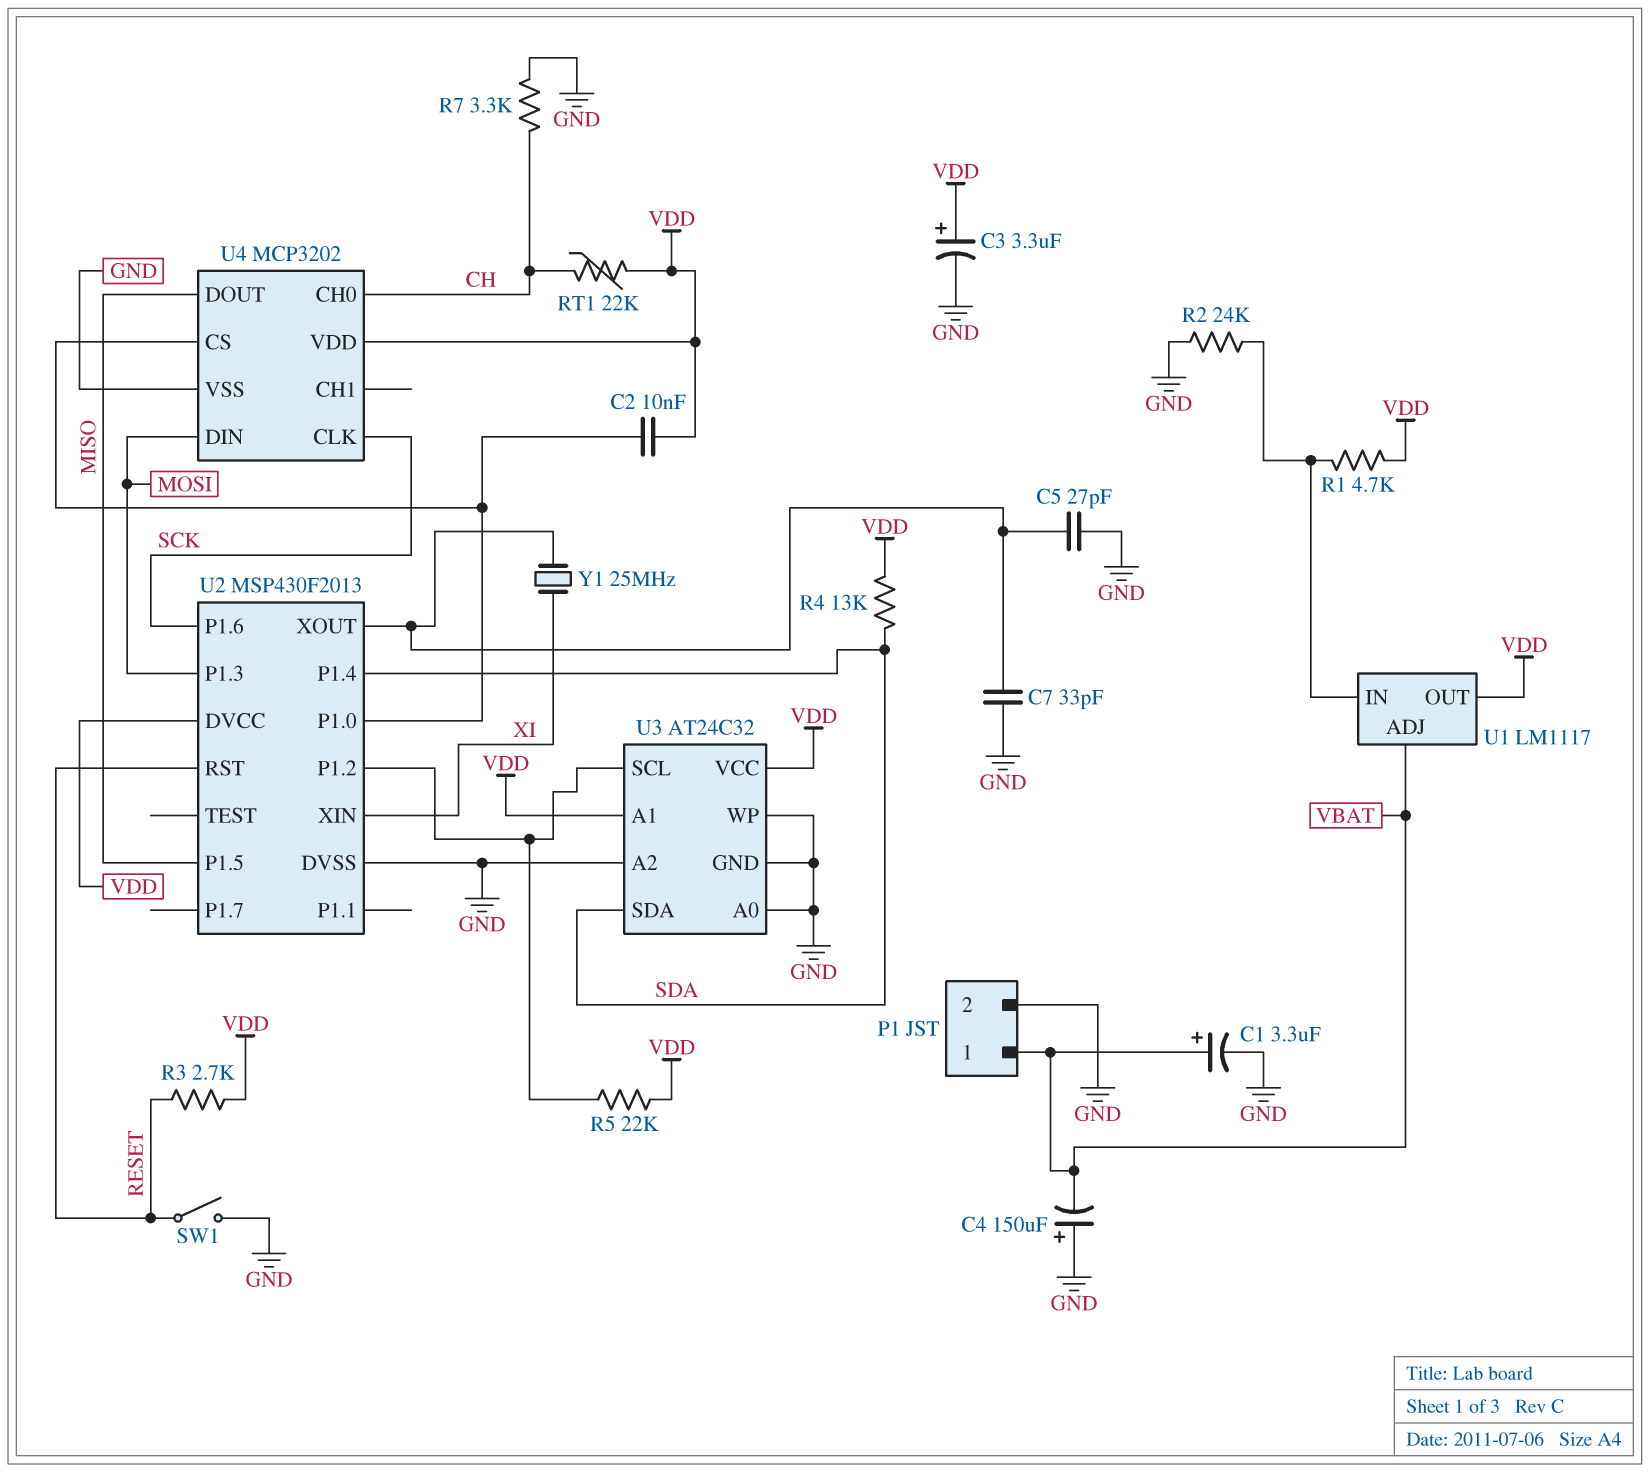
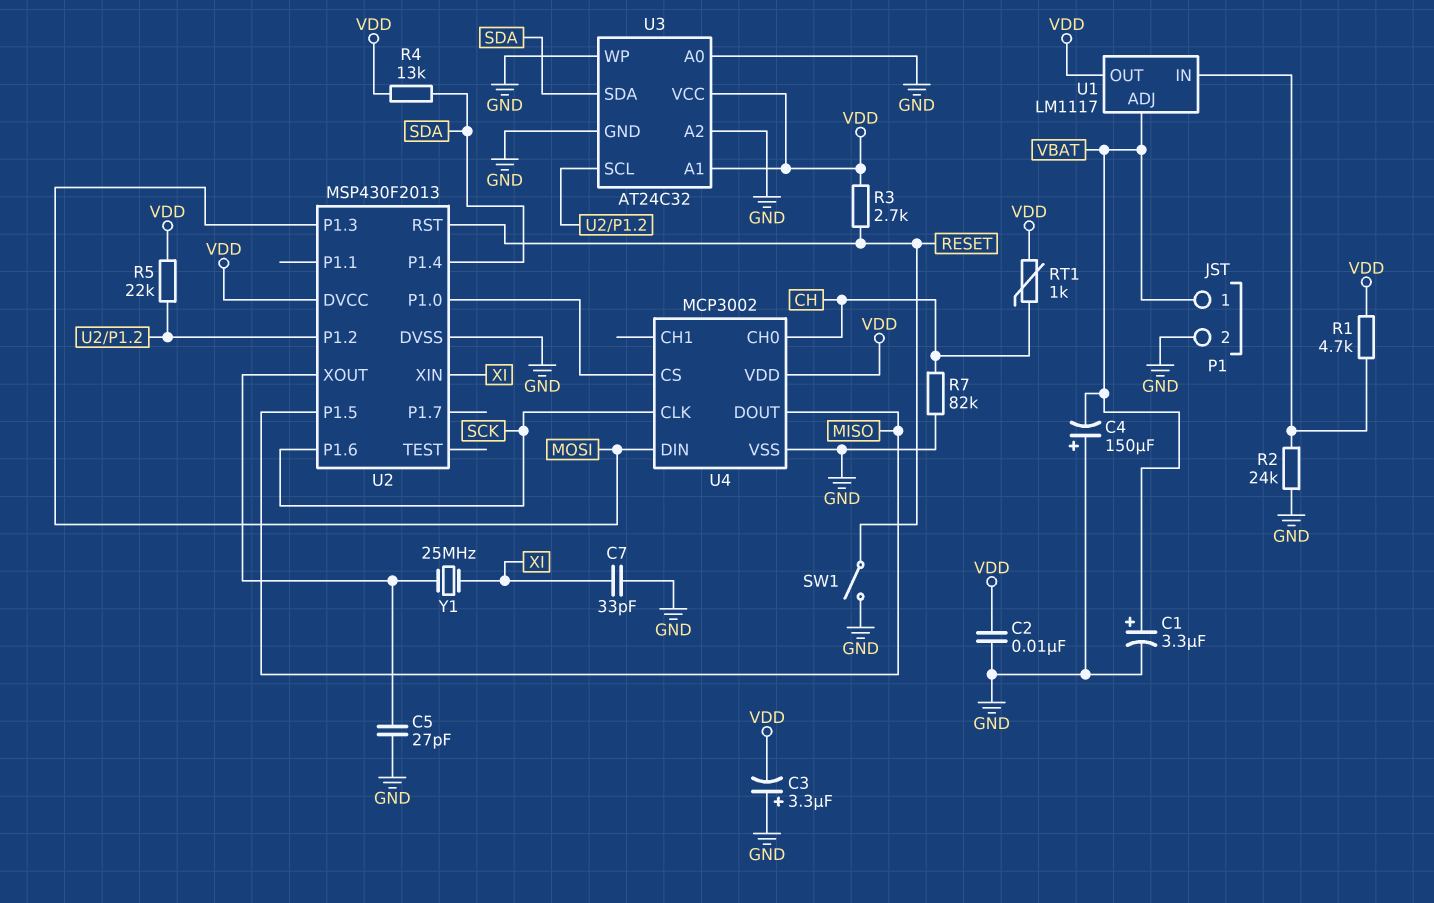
C2: 10nF (U2/P1.0, VDD) -> 10nF (GND, VDD)
C3: 3.3uF (plus VDD, minus GND) -> 3.3uF (plus GND, minus VDD)
C7: 33pF (GND, U2/XOUT) -> 33pF (GND, XI)
R7: 3.3k (CH, GND) -> 82k (CH, GND)
RT1: 22k (CH, VDD) -> 1k (CH, VDD)
U4: MCP3202 -> MCP3002

